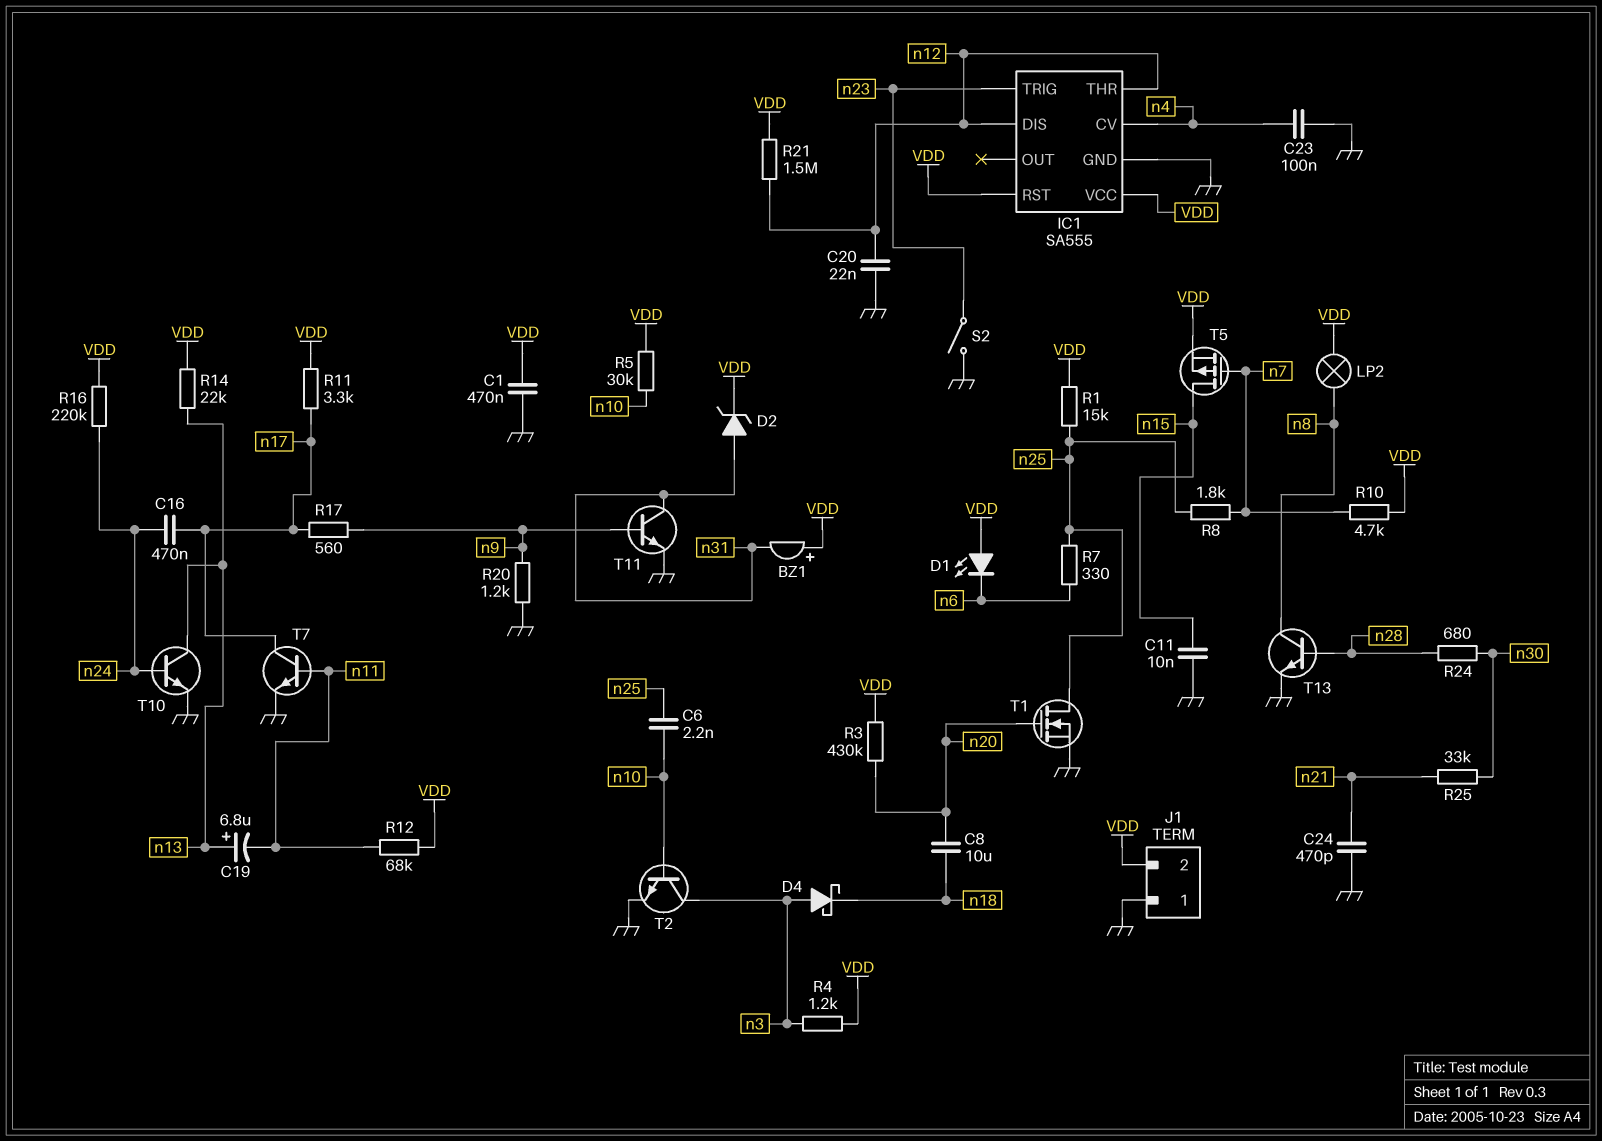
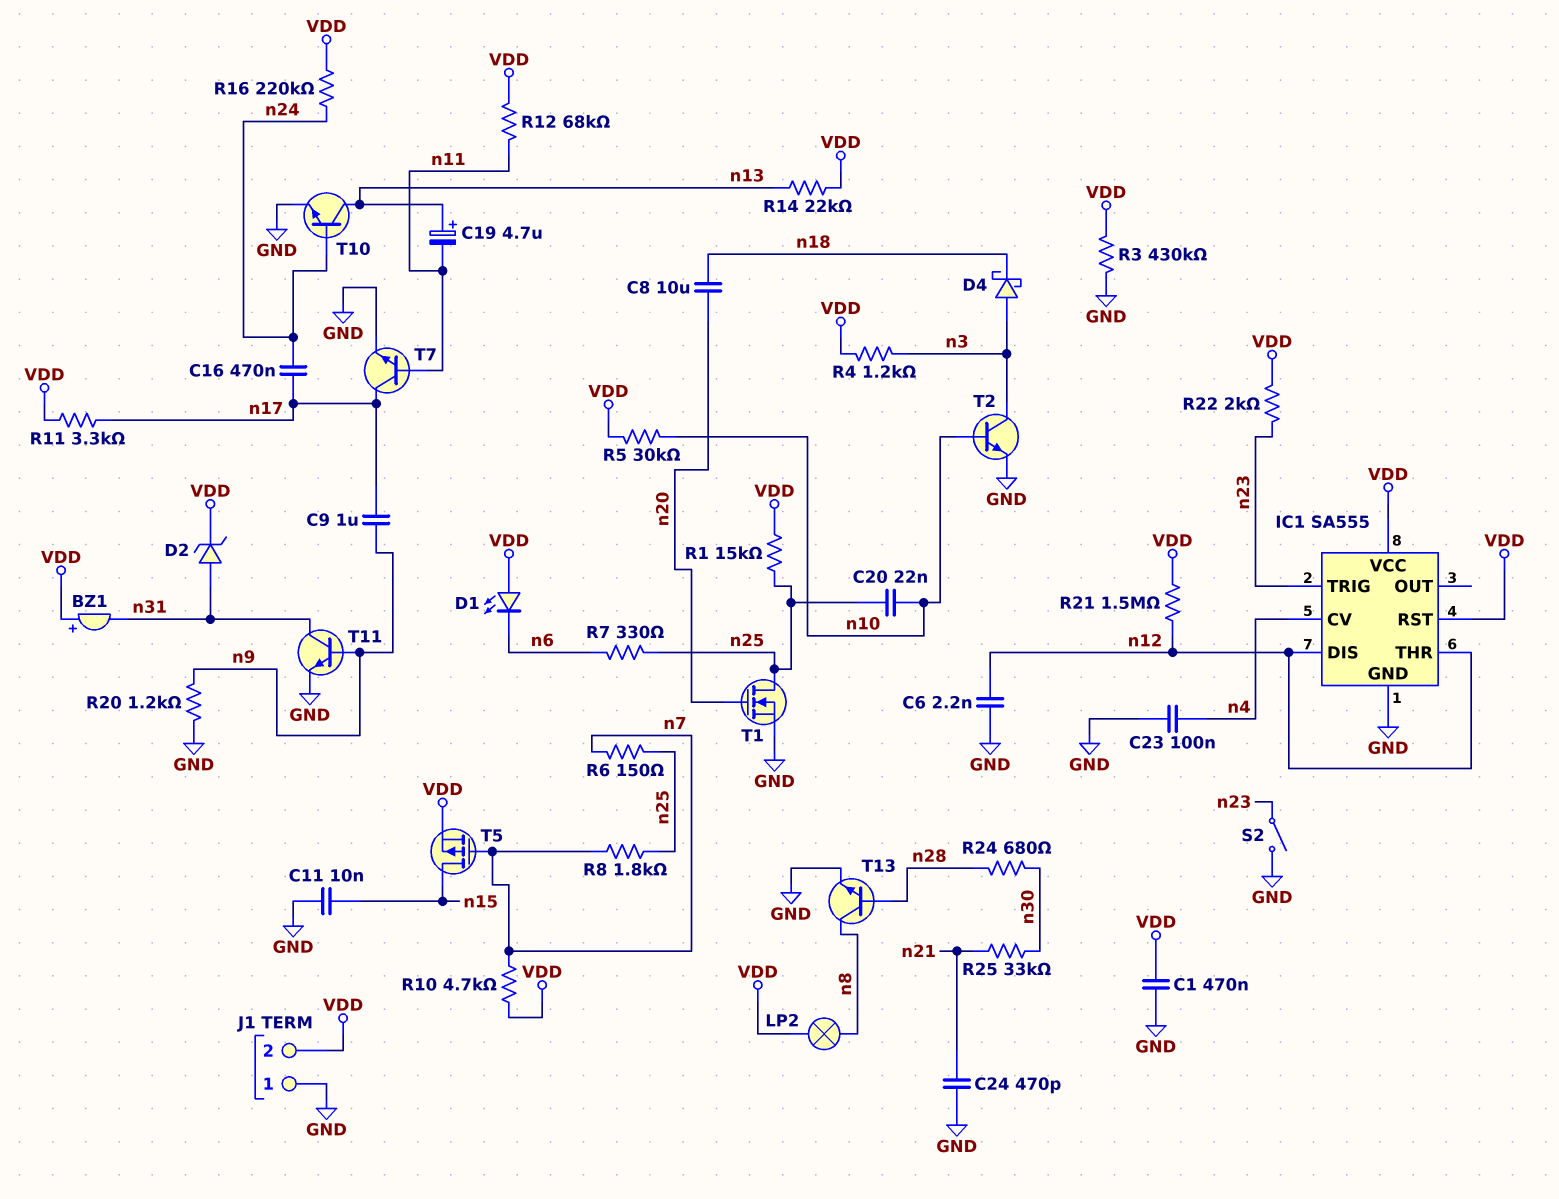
C6: 2.2nF (n10, n25) -> 2.2nF (GND, n12)
C9: none -> 1uF (n9, n17)
C19: 6.8uF (plus n13, minus n11) -> 4.7uF (plus n13, minus n11)
C20: 22nF (GND, n12) -> 22nF (n10, n25)
R3: 430k (VDD, n20) -> 430k (GND, VDD)
R6: none -> 150 (n7, n25)
R17: 560 (n9, n17) -> none
R22: none -> 2k (VDD, n23)

